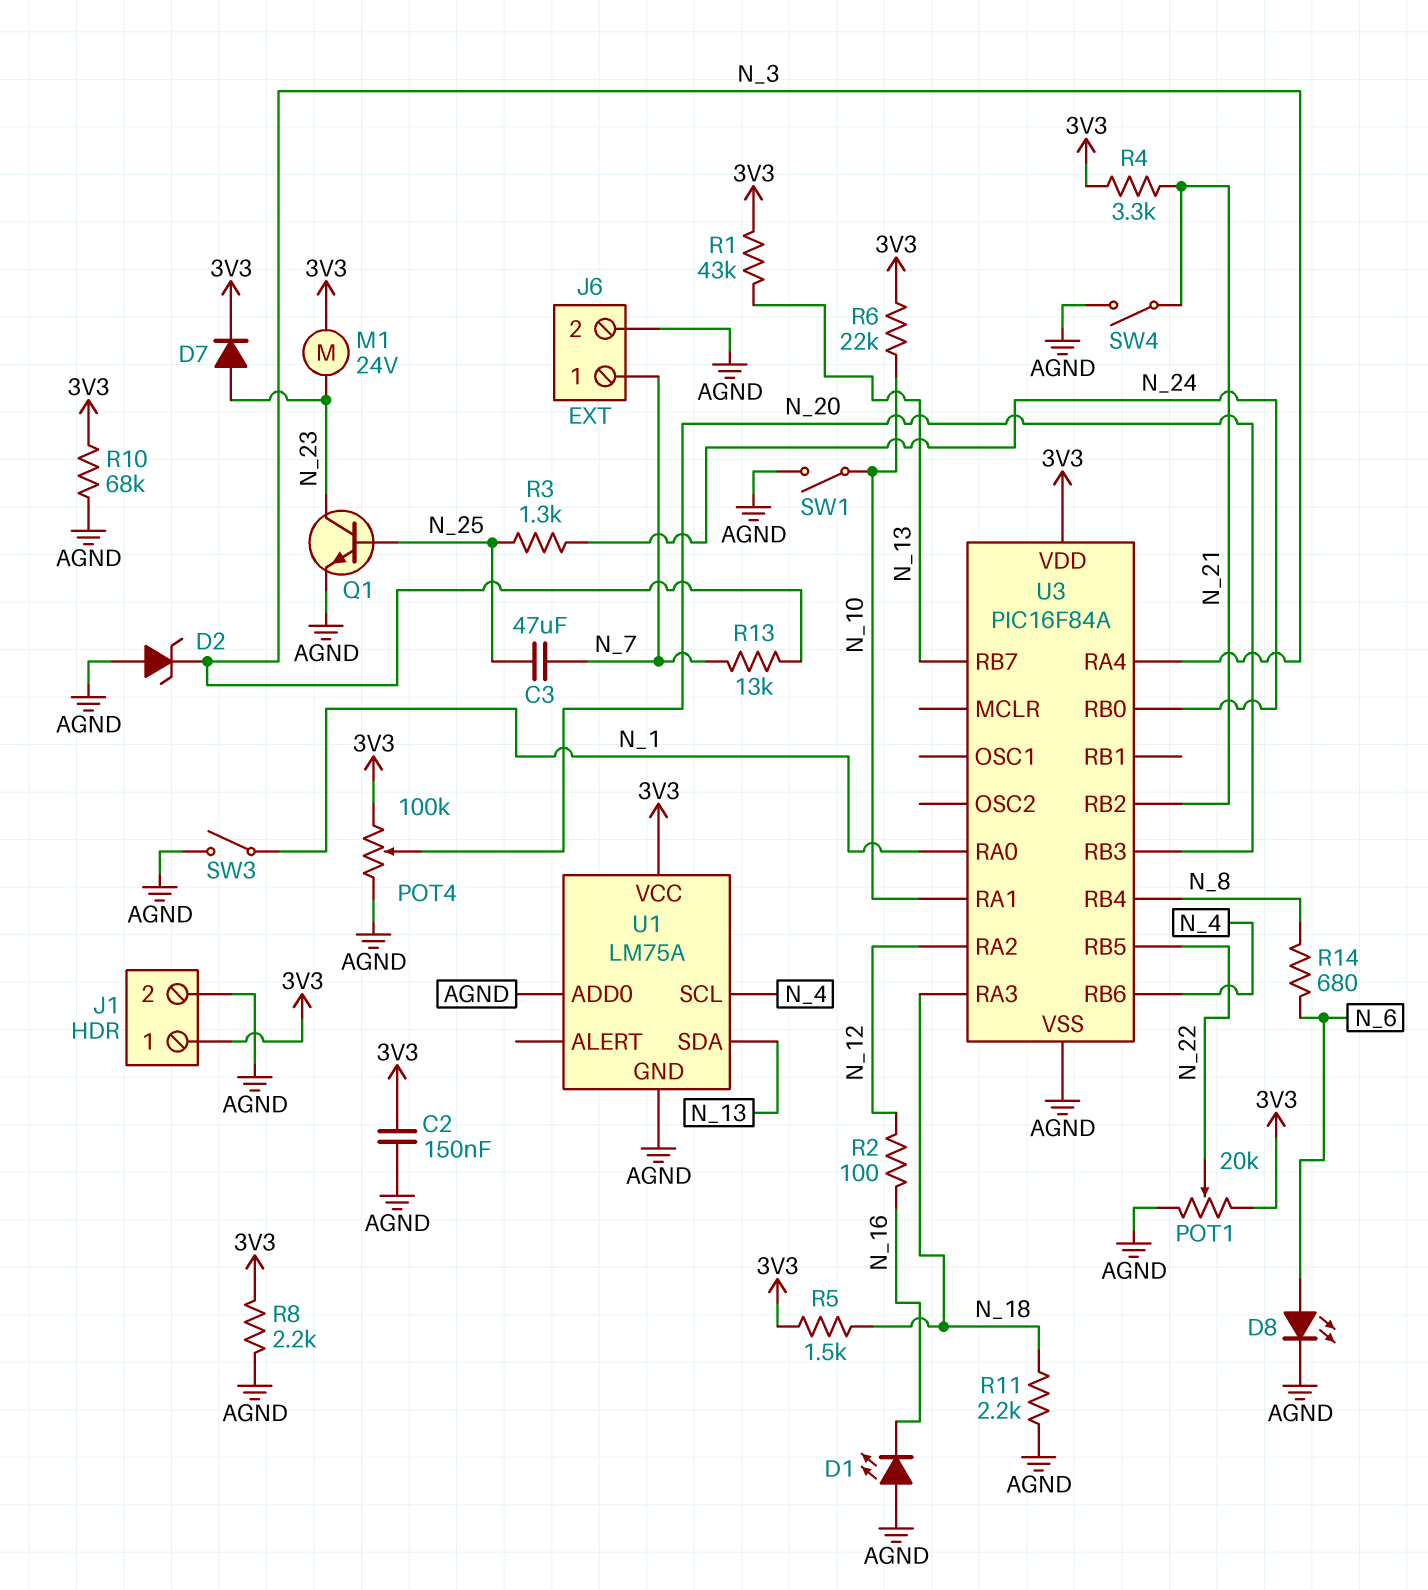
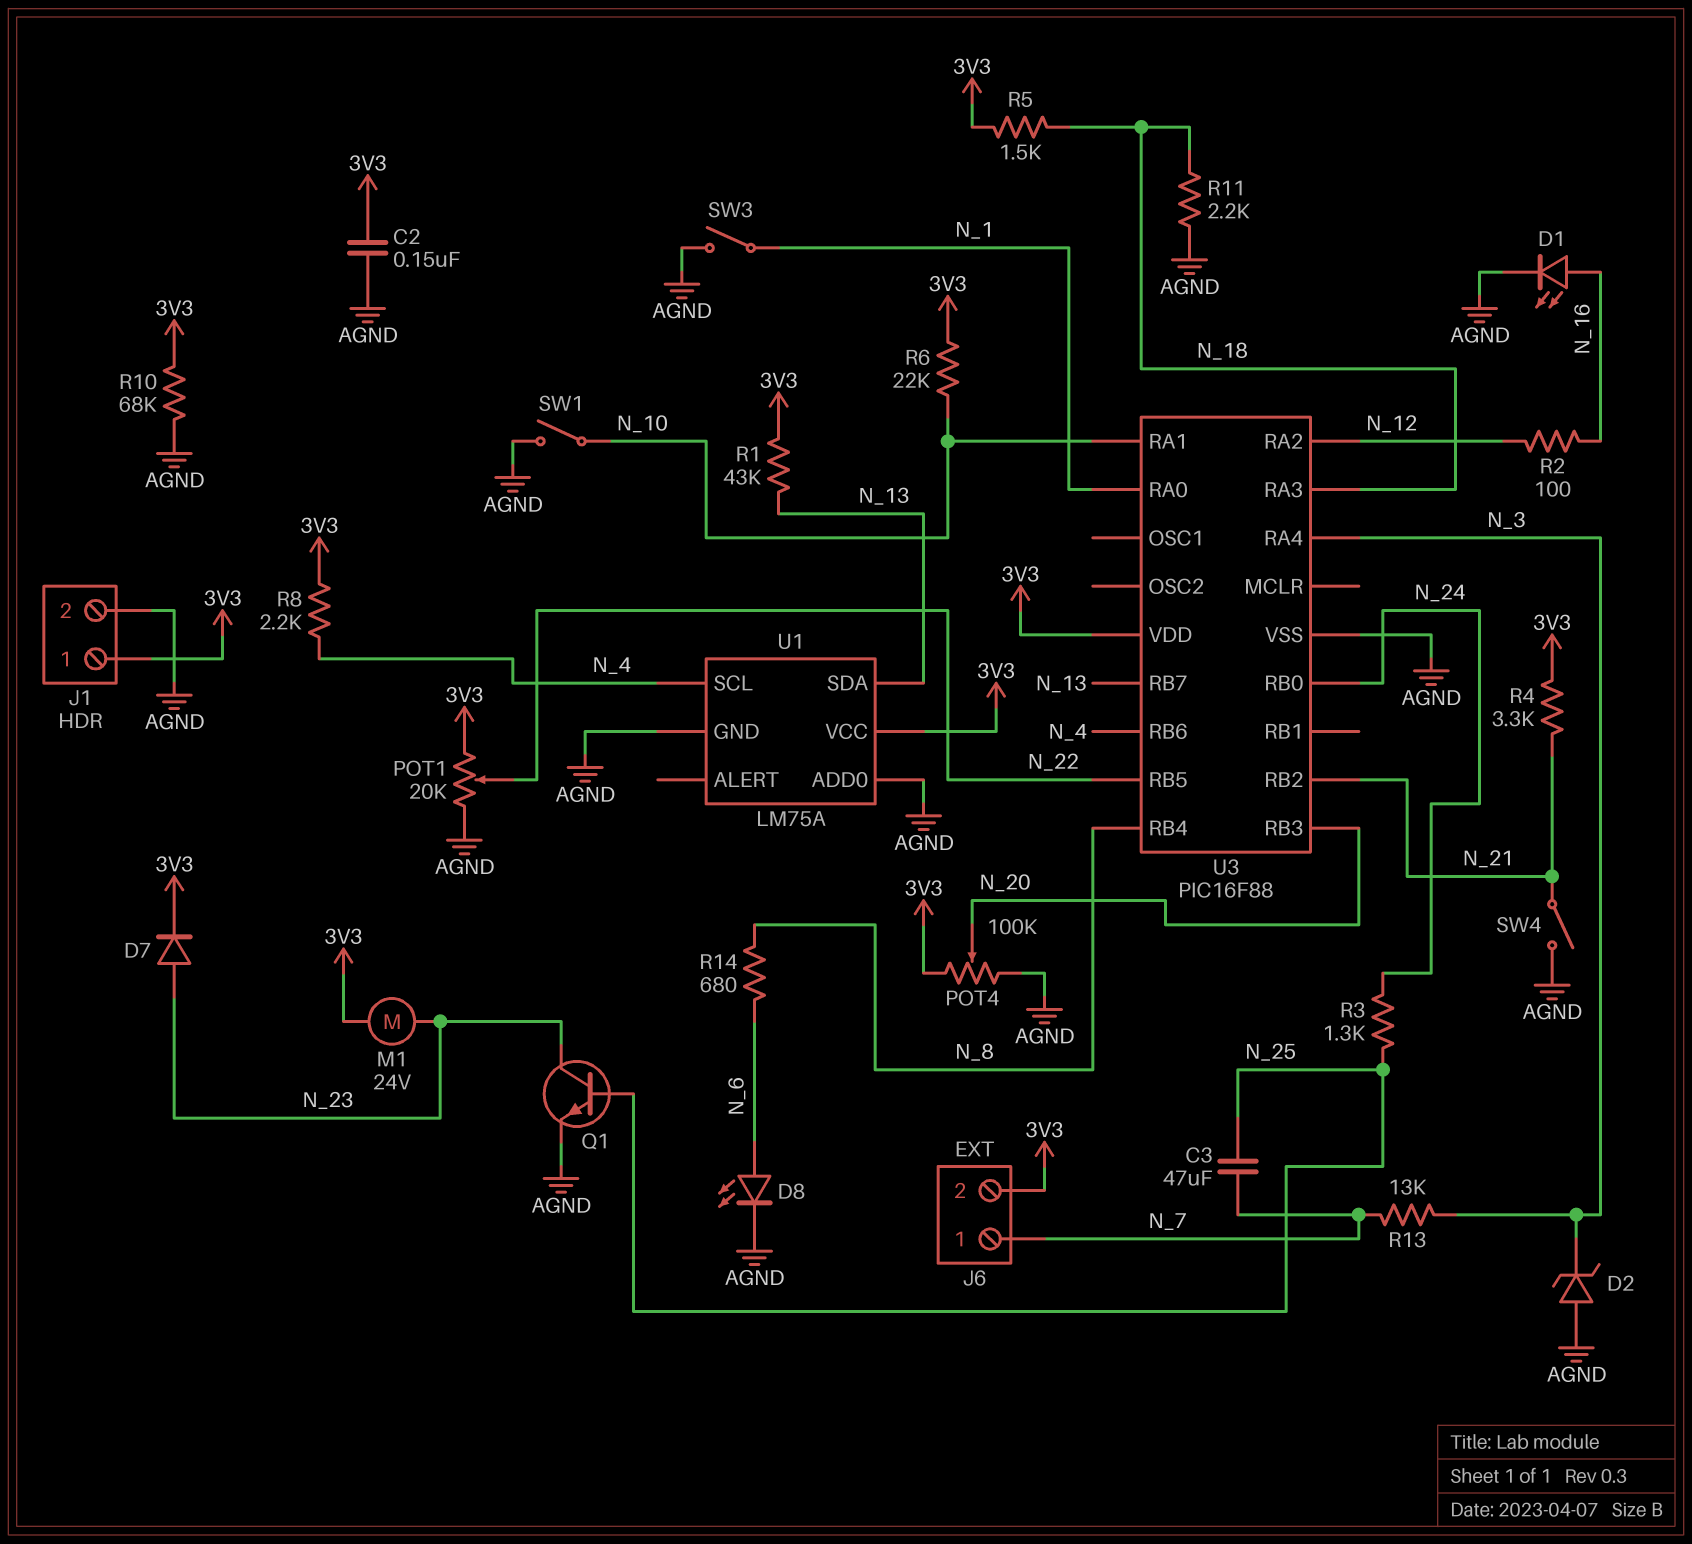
D1: LED (A AGND, K N_16) -> LED (A N_16, K AGND)
J6 pin 2: AGND -> 3V3
R8: 2.2k (3V3, AGND) -> 2.2k (3V3, N_4)
U3: PIC16F84A -> PIC16F88

